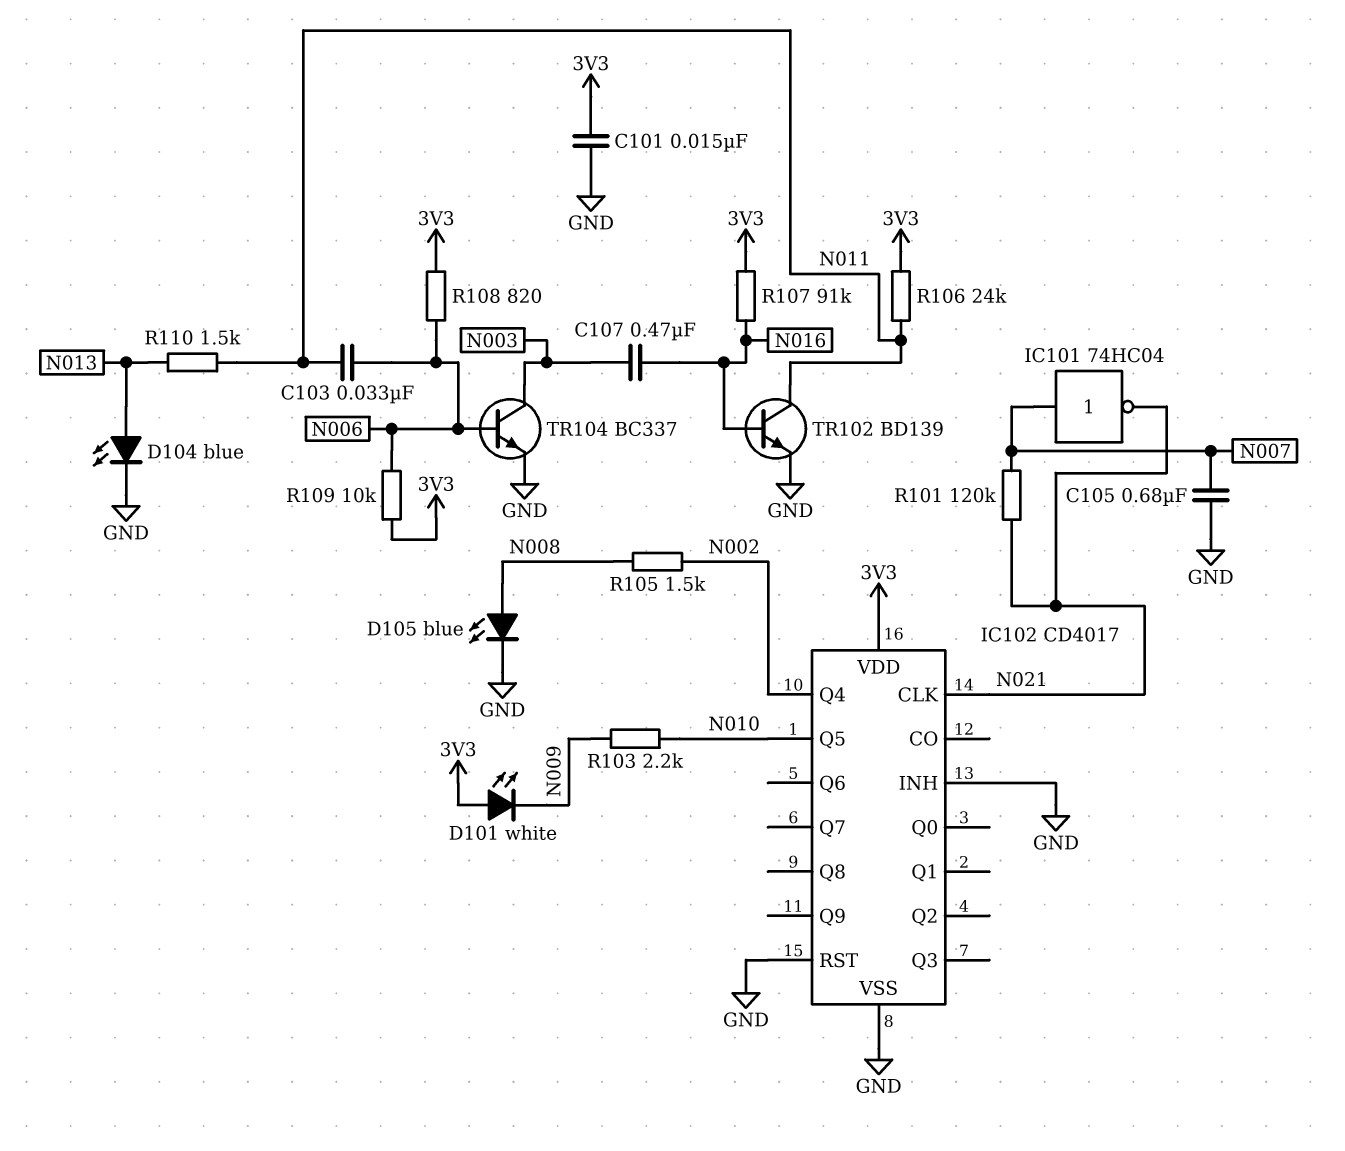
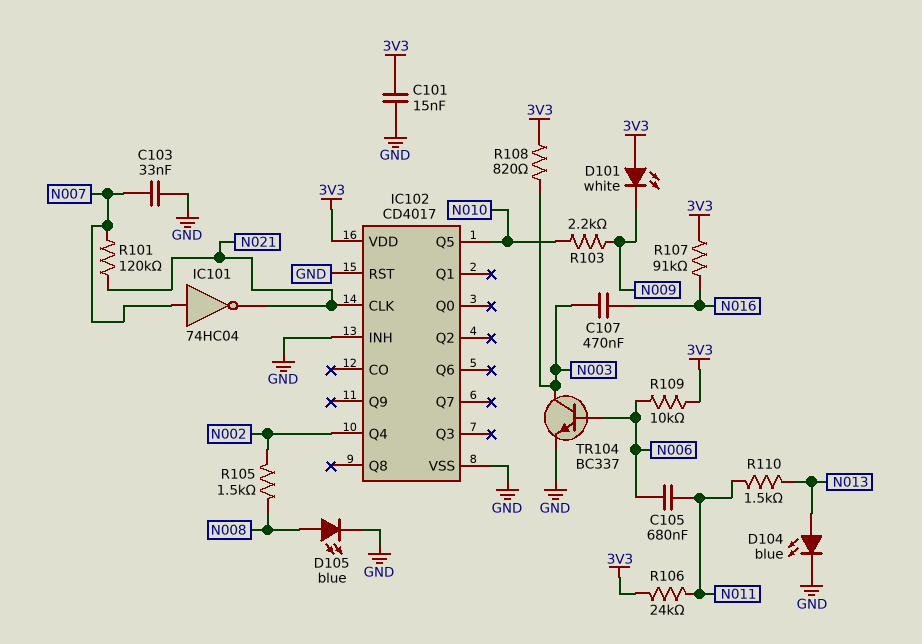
C103: 33nF (N006, N011) -> 33nF (GND, N007)
C105: 680nF (GND, N007) -> 680nF (N006, N011)
R108: 820 (3V3, N006) -> 820 (3V3, N003)
TR102: NPN BD139 (B N016, C N011, E GND) -> none

